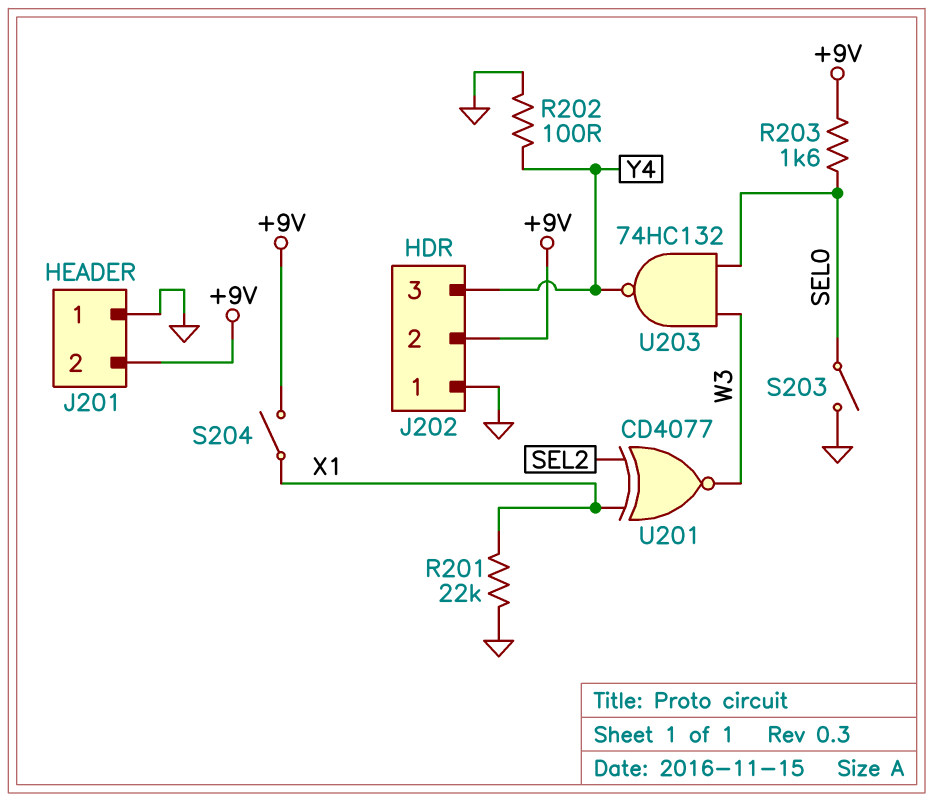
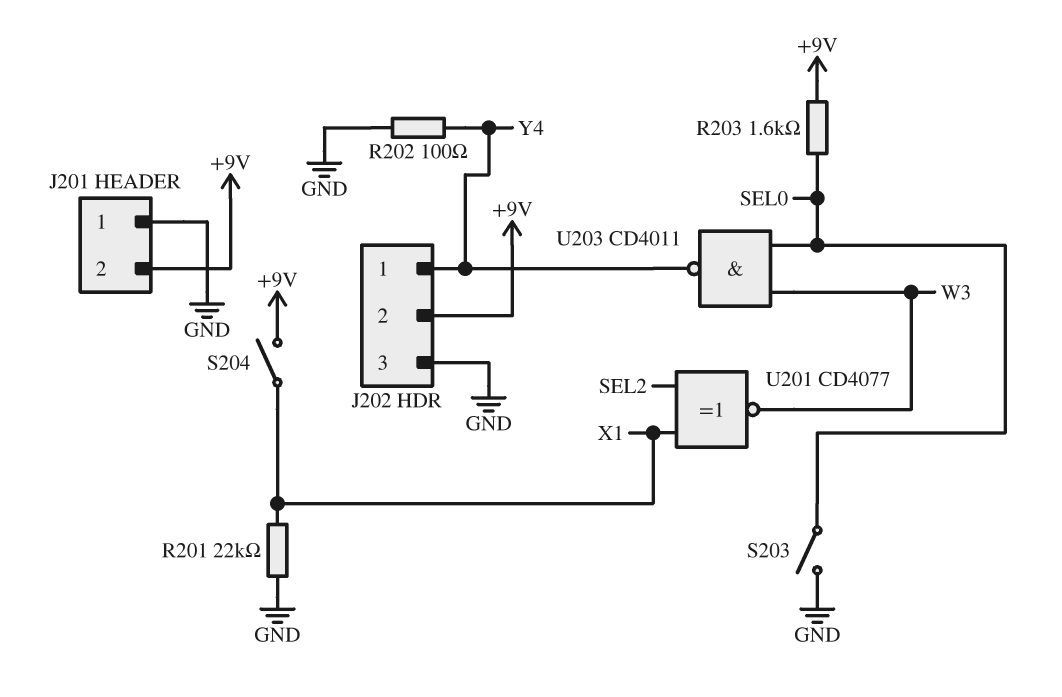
J202 pin 1: GND -> Y4
J202 pin 3: Y4 -> GND
U203: NAND 74HC132 (in SEL0, in W3, out Y4) -> NAND CD4011 (in SEL0, in W3, out Y4)

